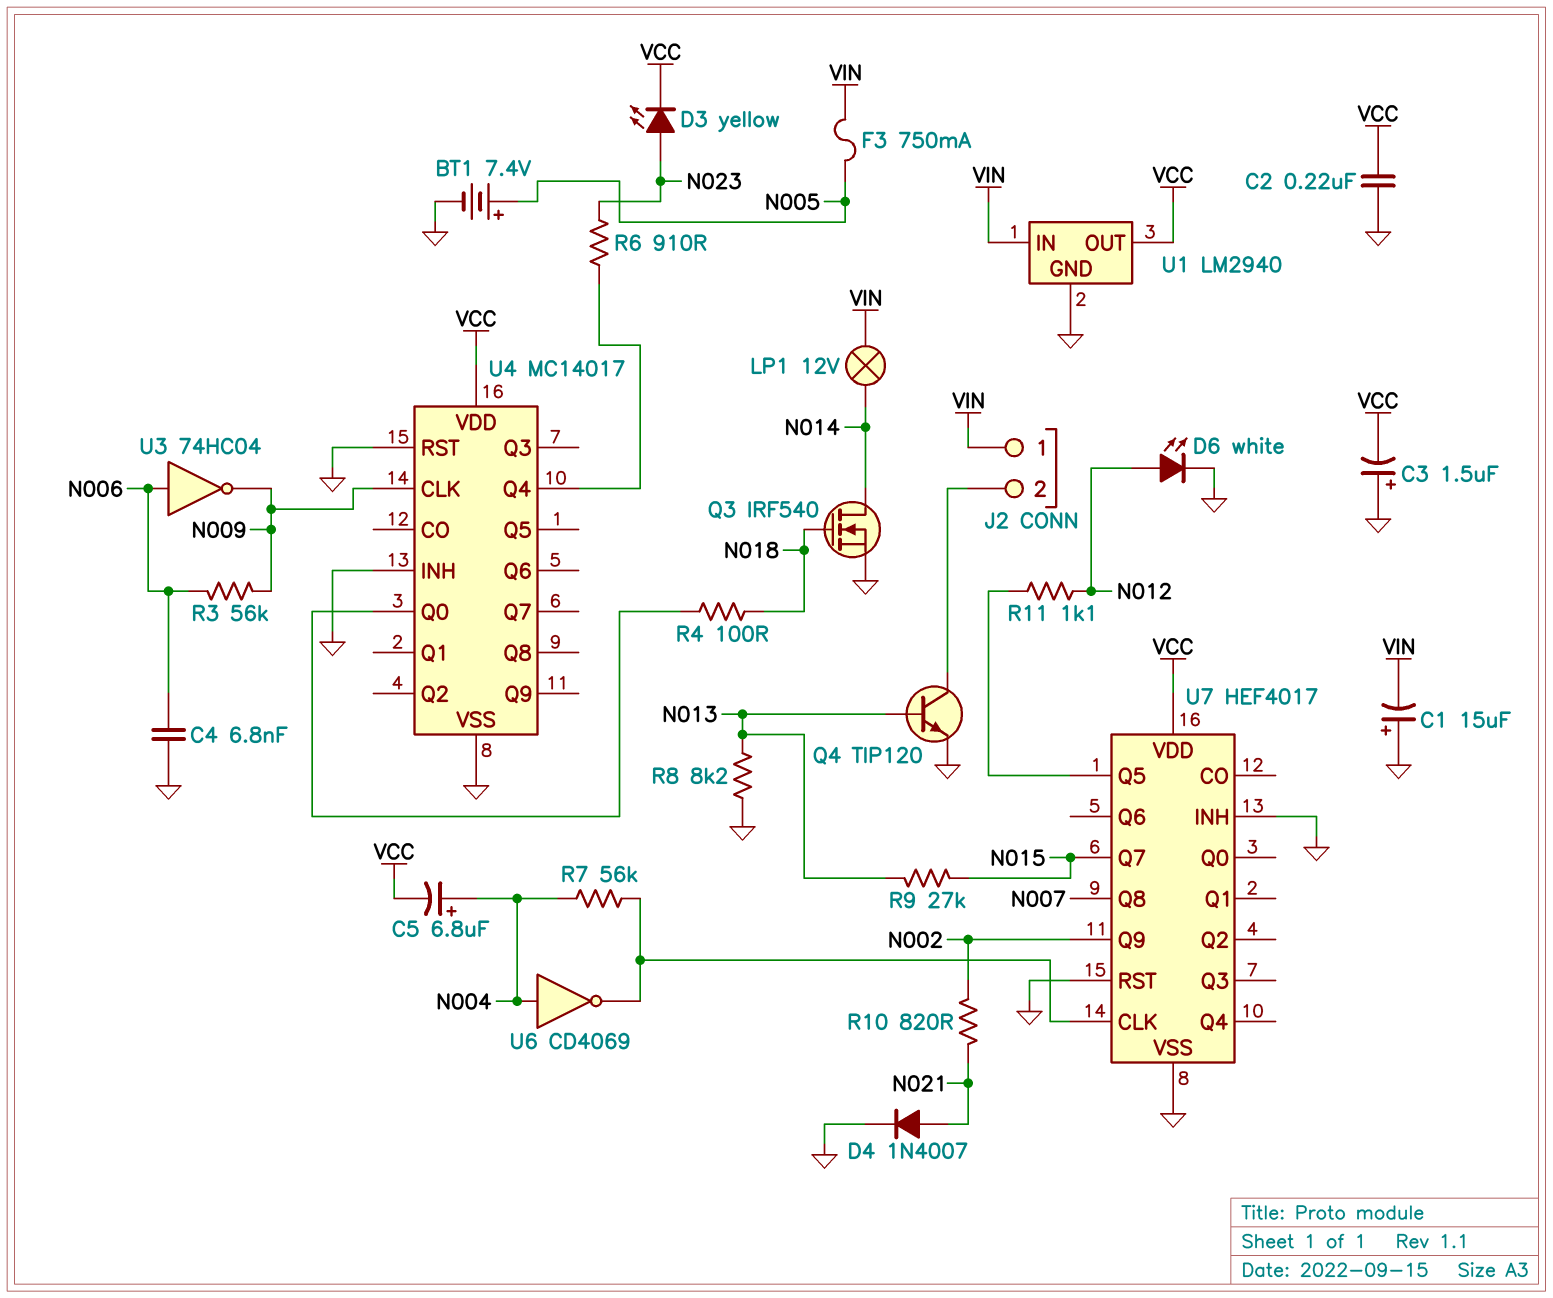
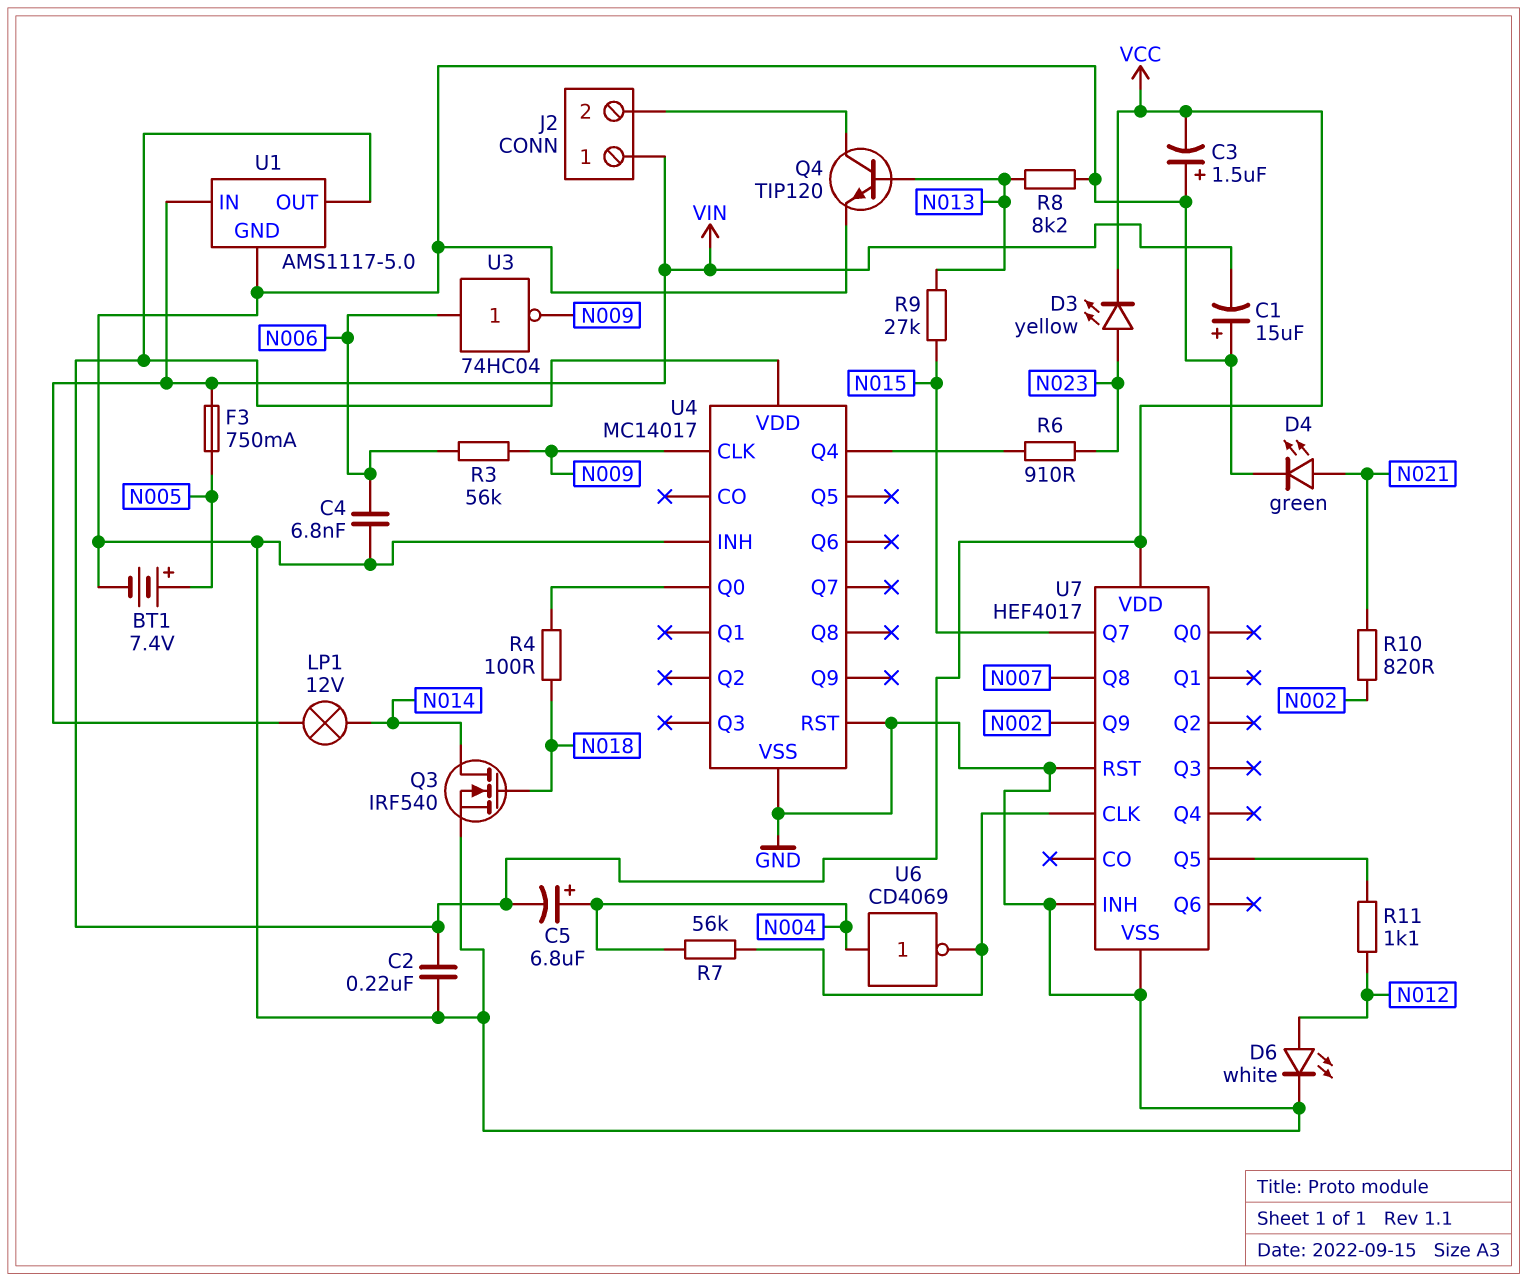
D4: diode 1N4007 (A N021, K GND) -> LED green (A N021, K GND)
U1: LM2940 -> AMS1117-5.0

